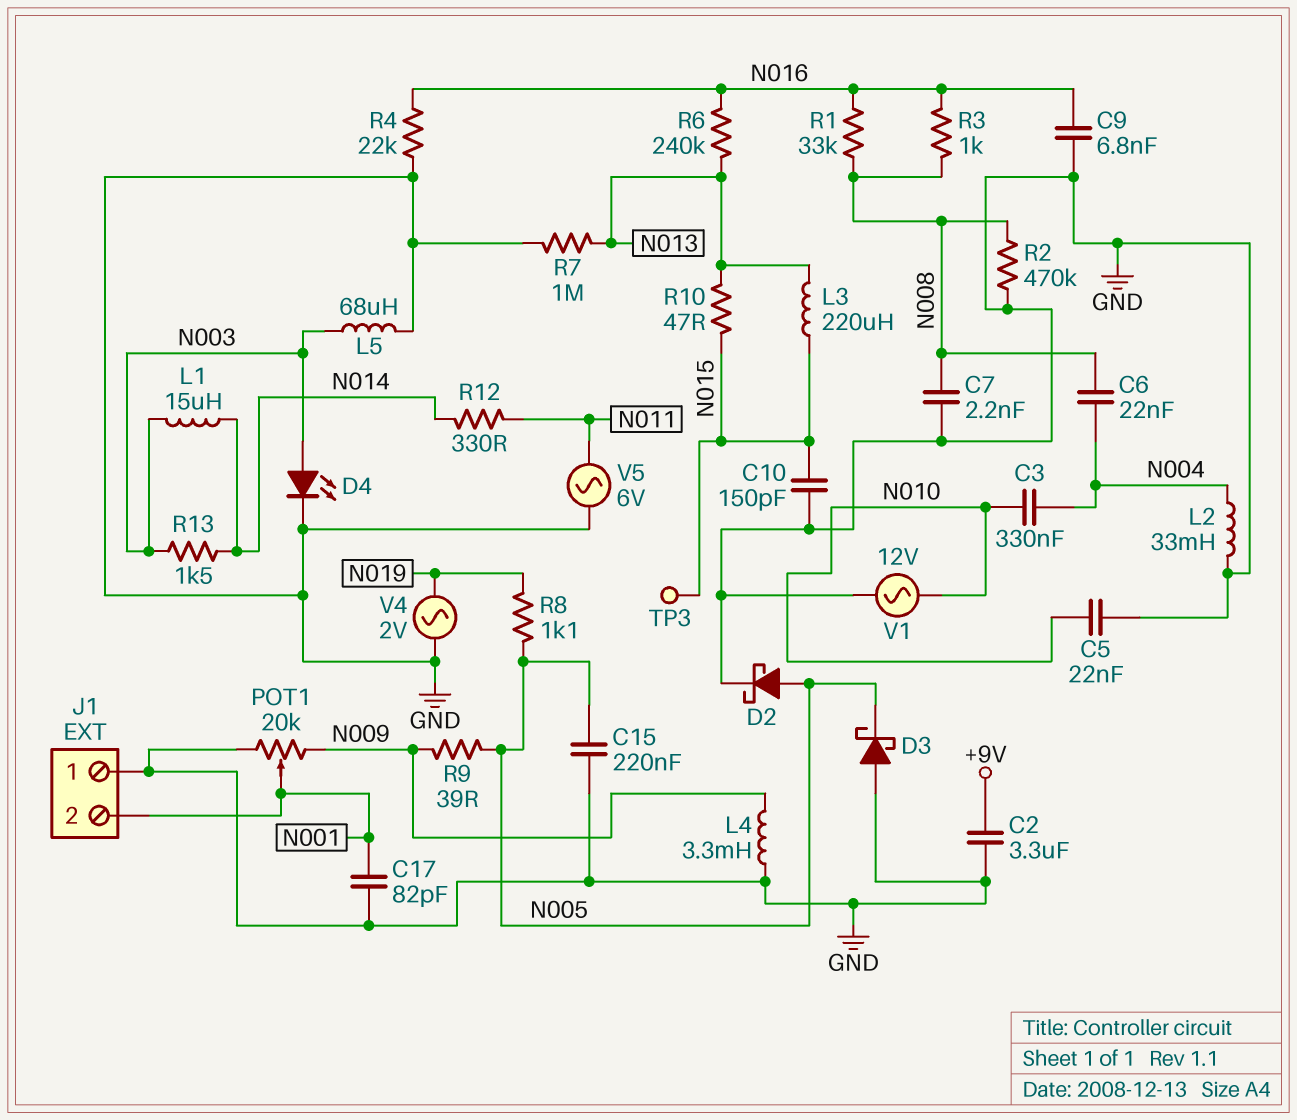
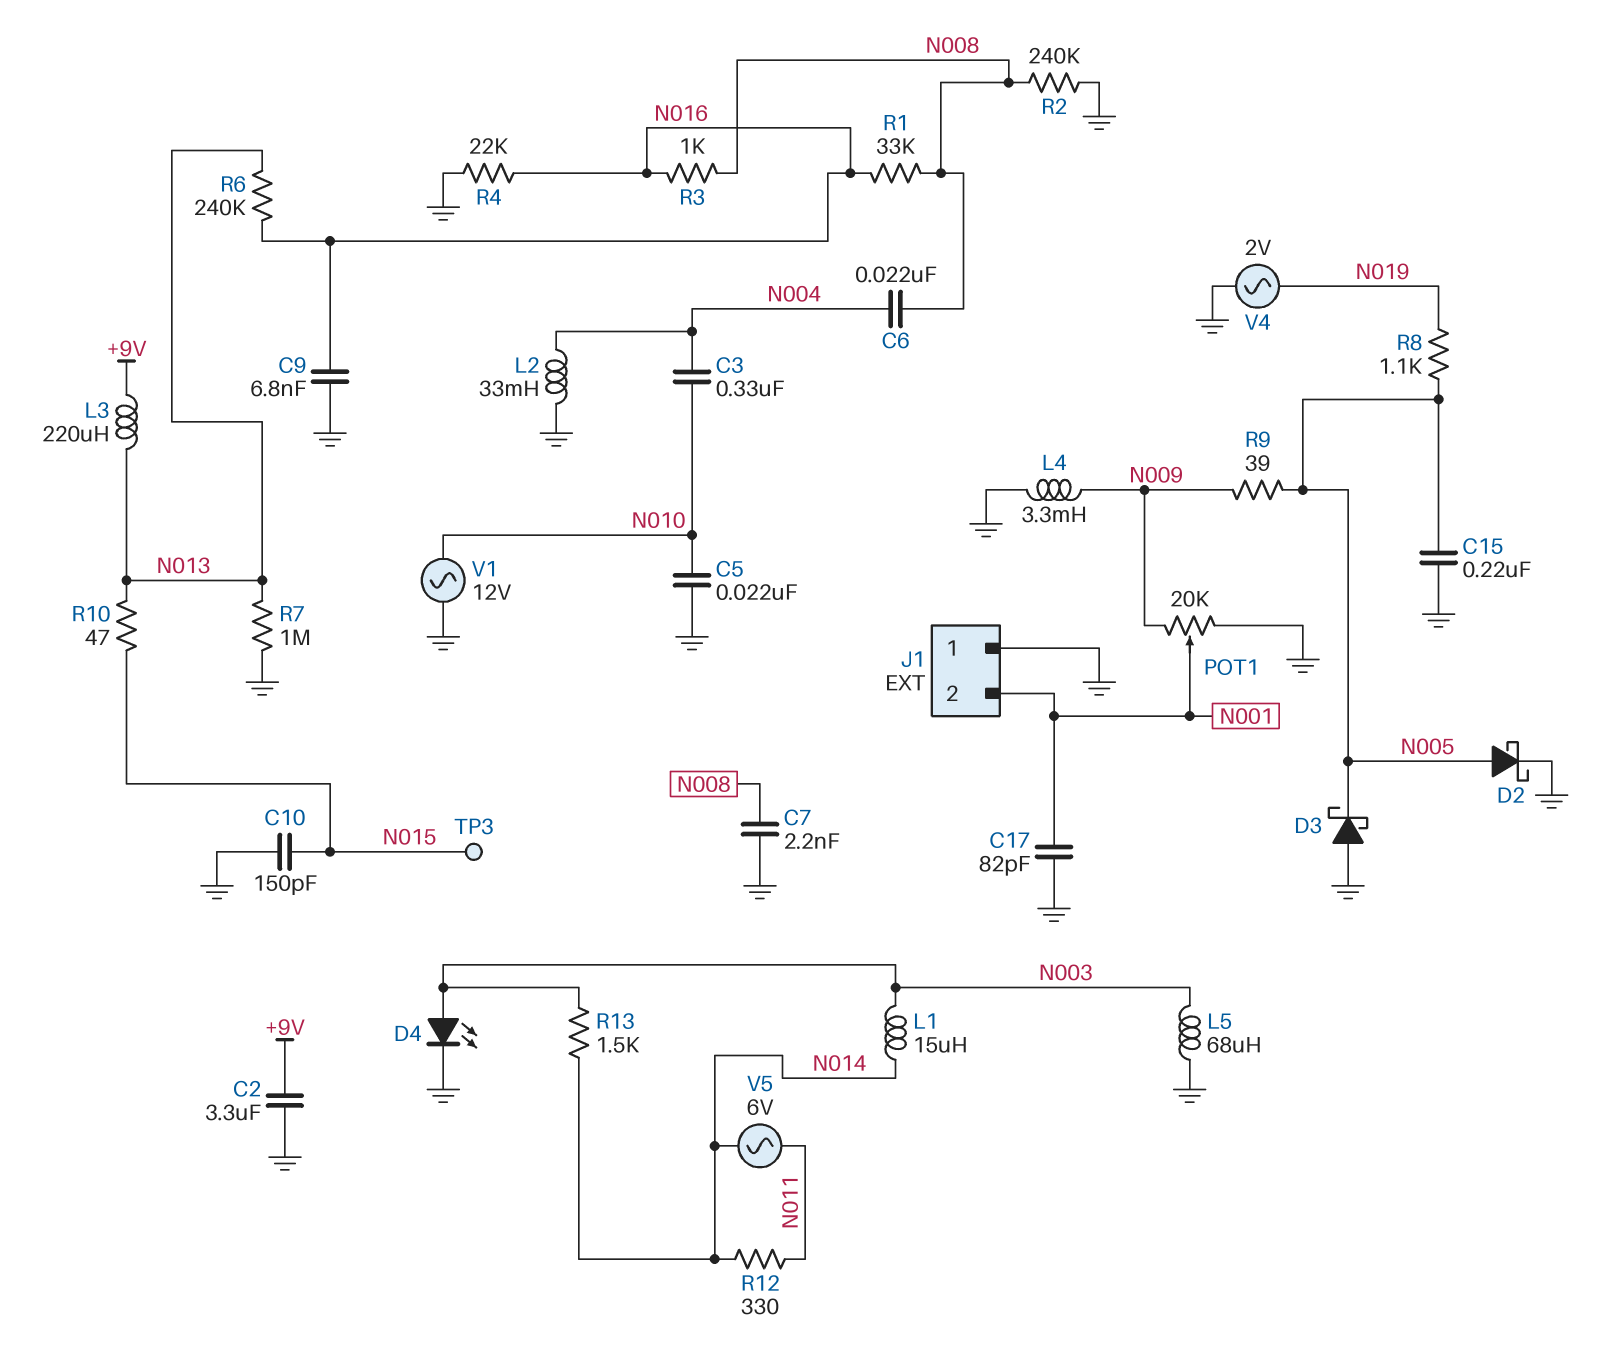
L3: 220uH (N013, N015) -> 220uH (+9V, N013)
R2: 470k (GND, N008) -> 240k (GND, N008)
V5: AC 6V (GND, N011) -> AC 6V (N011, N014)

